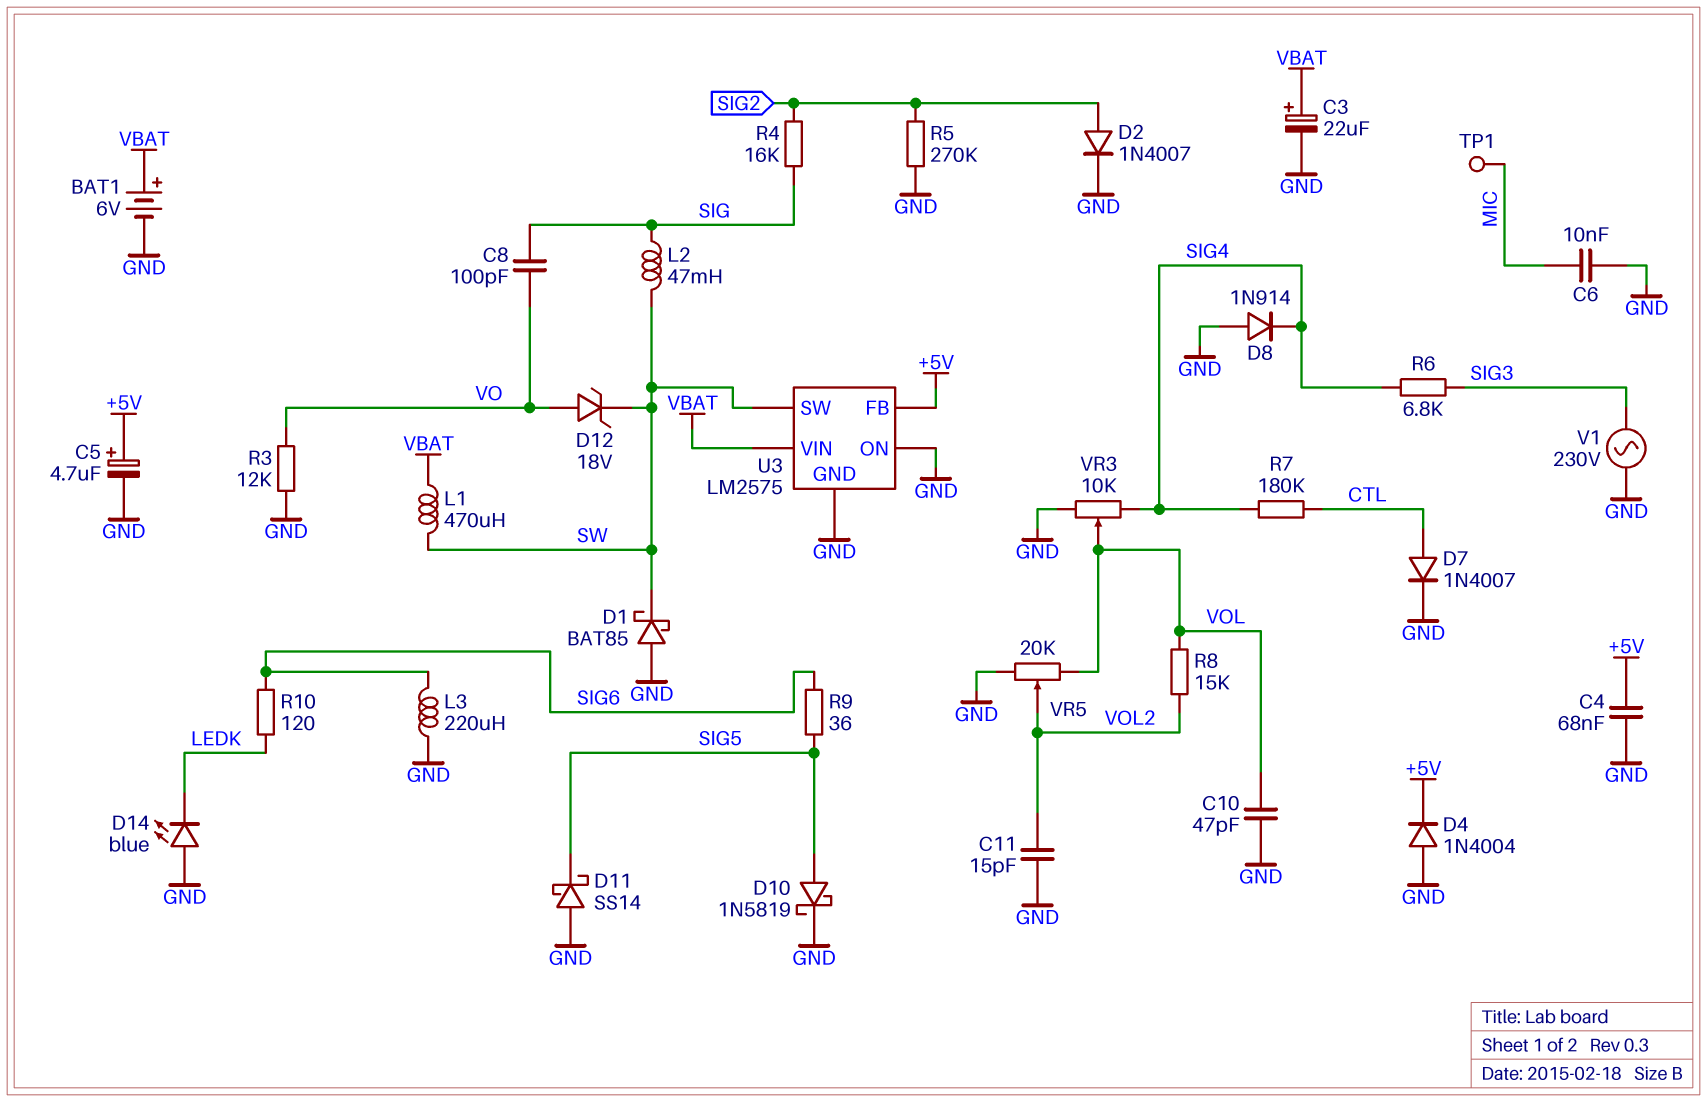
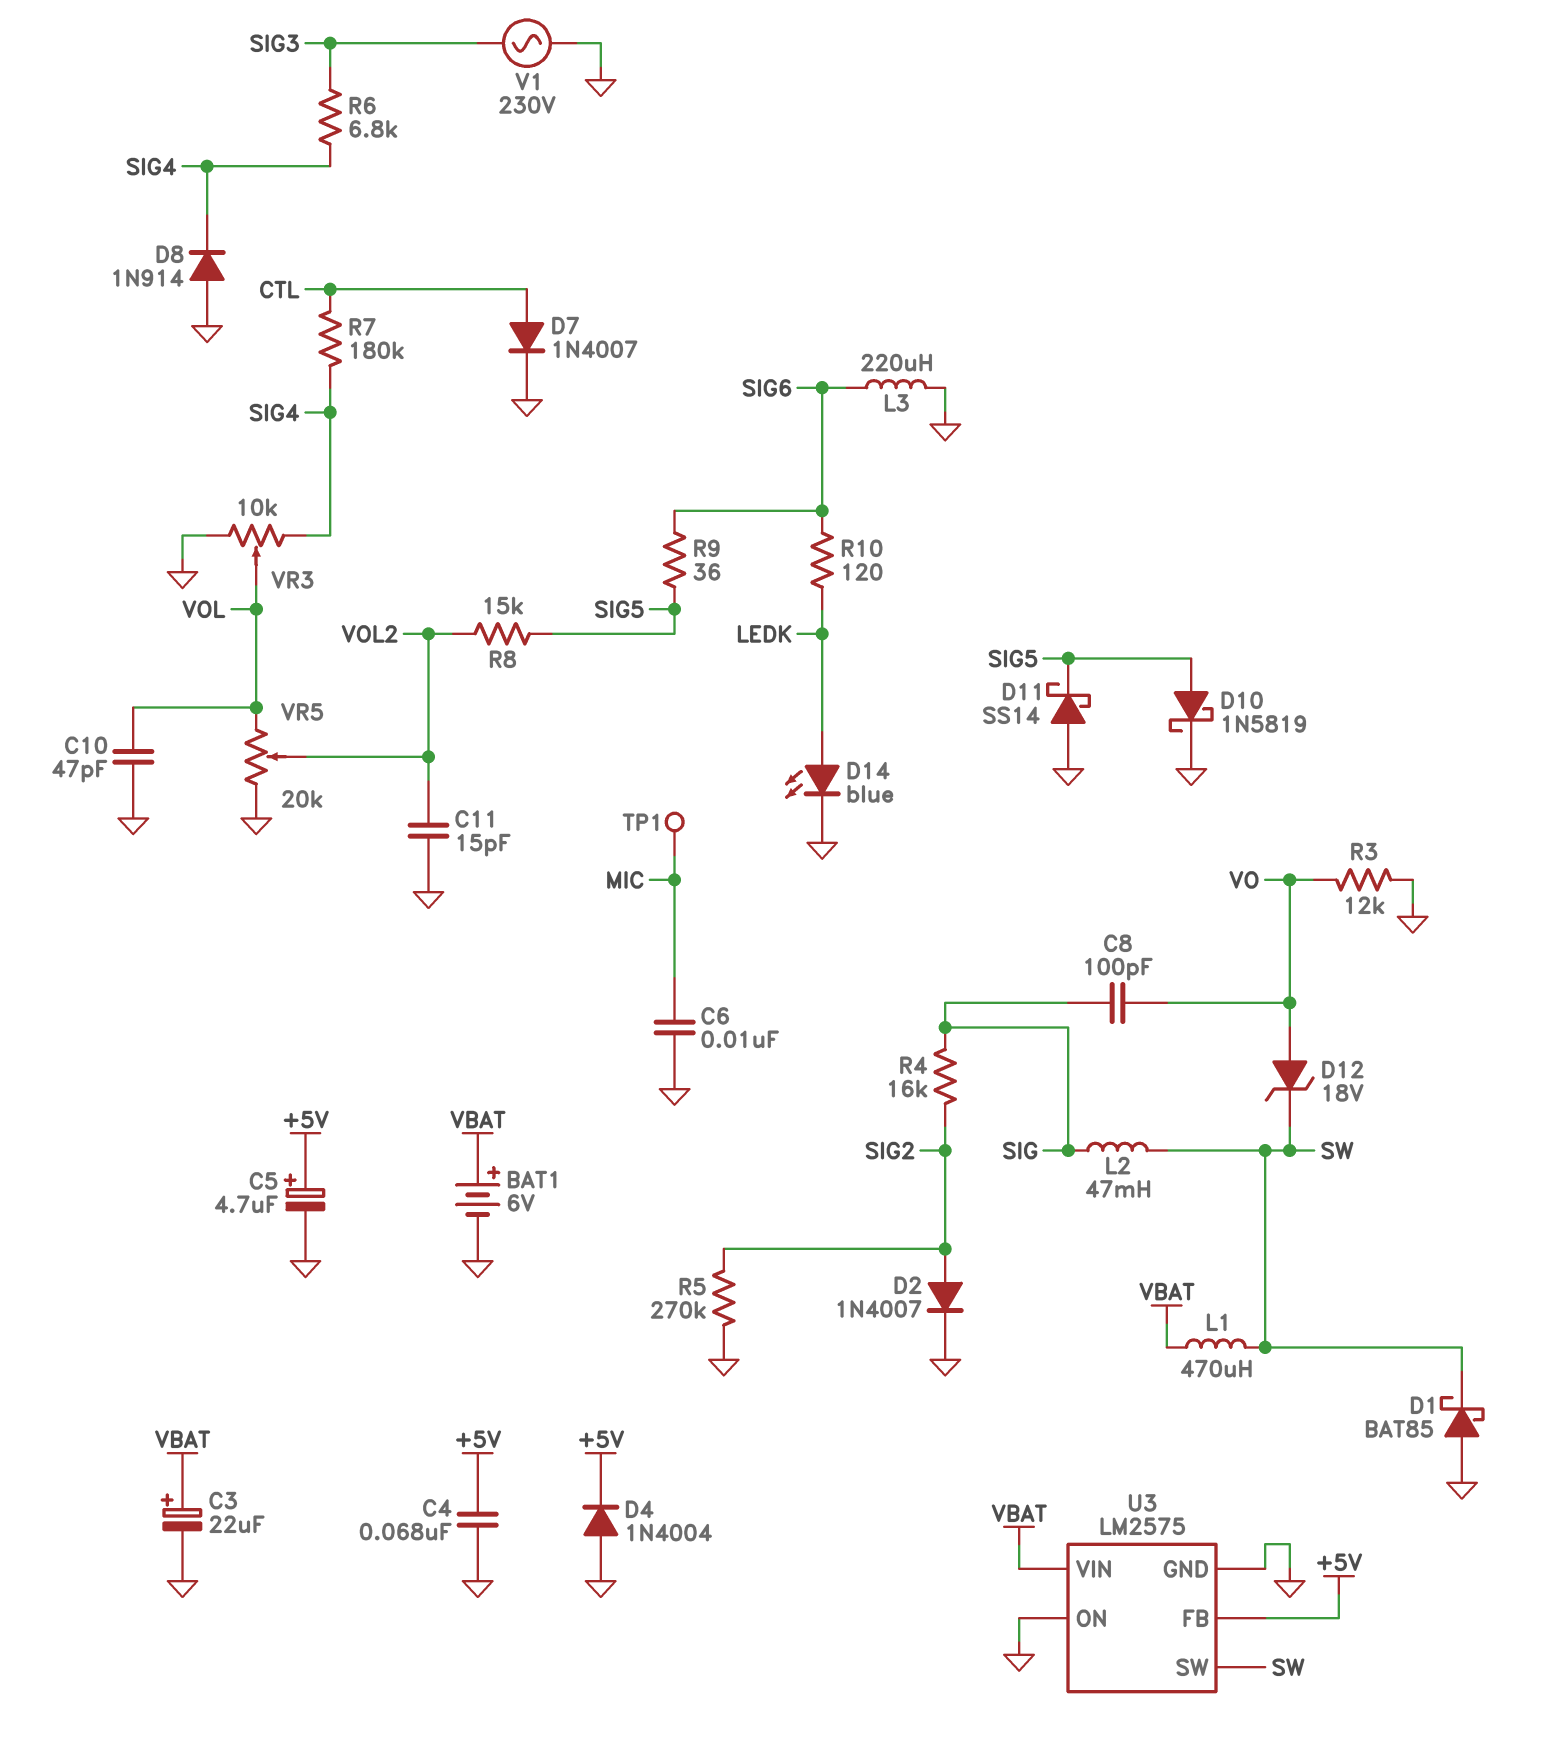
D14: LED blue (A GND, K LEDK) -> LED blue (A LEDK, K GND)
R8: 15k (VOL, VOL2) -> 15k (SIG5, VOL2)

